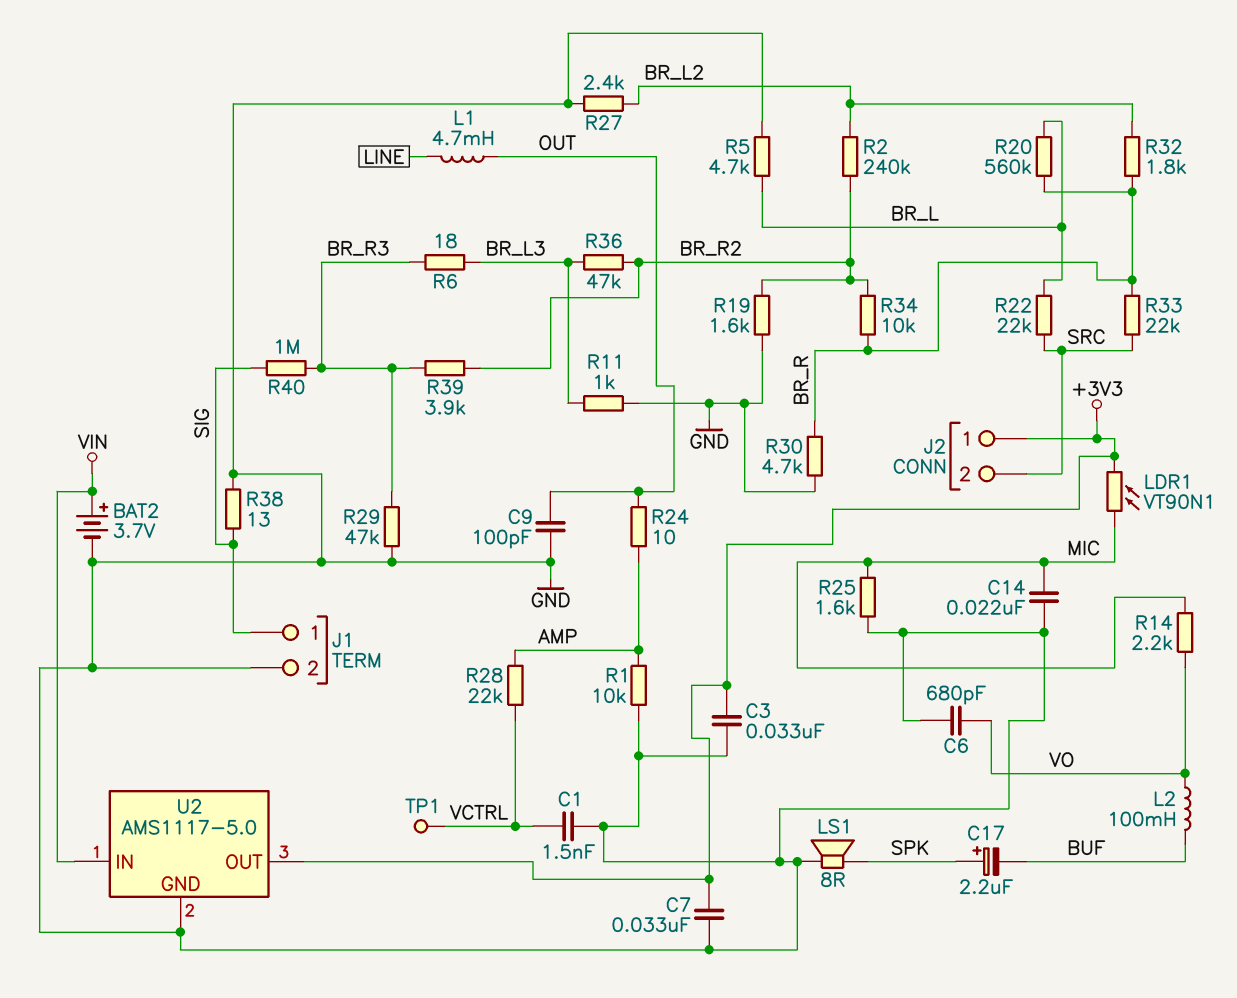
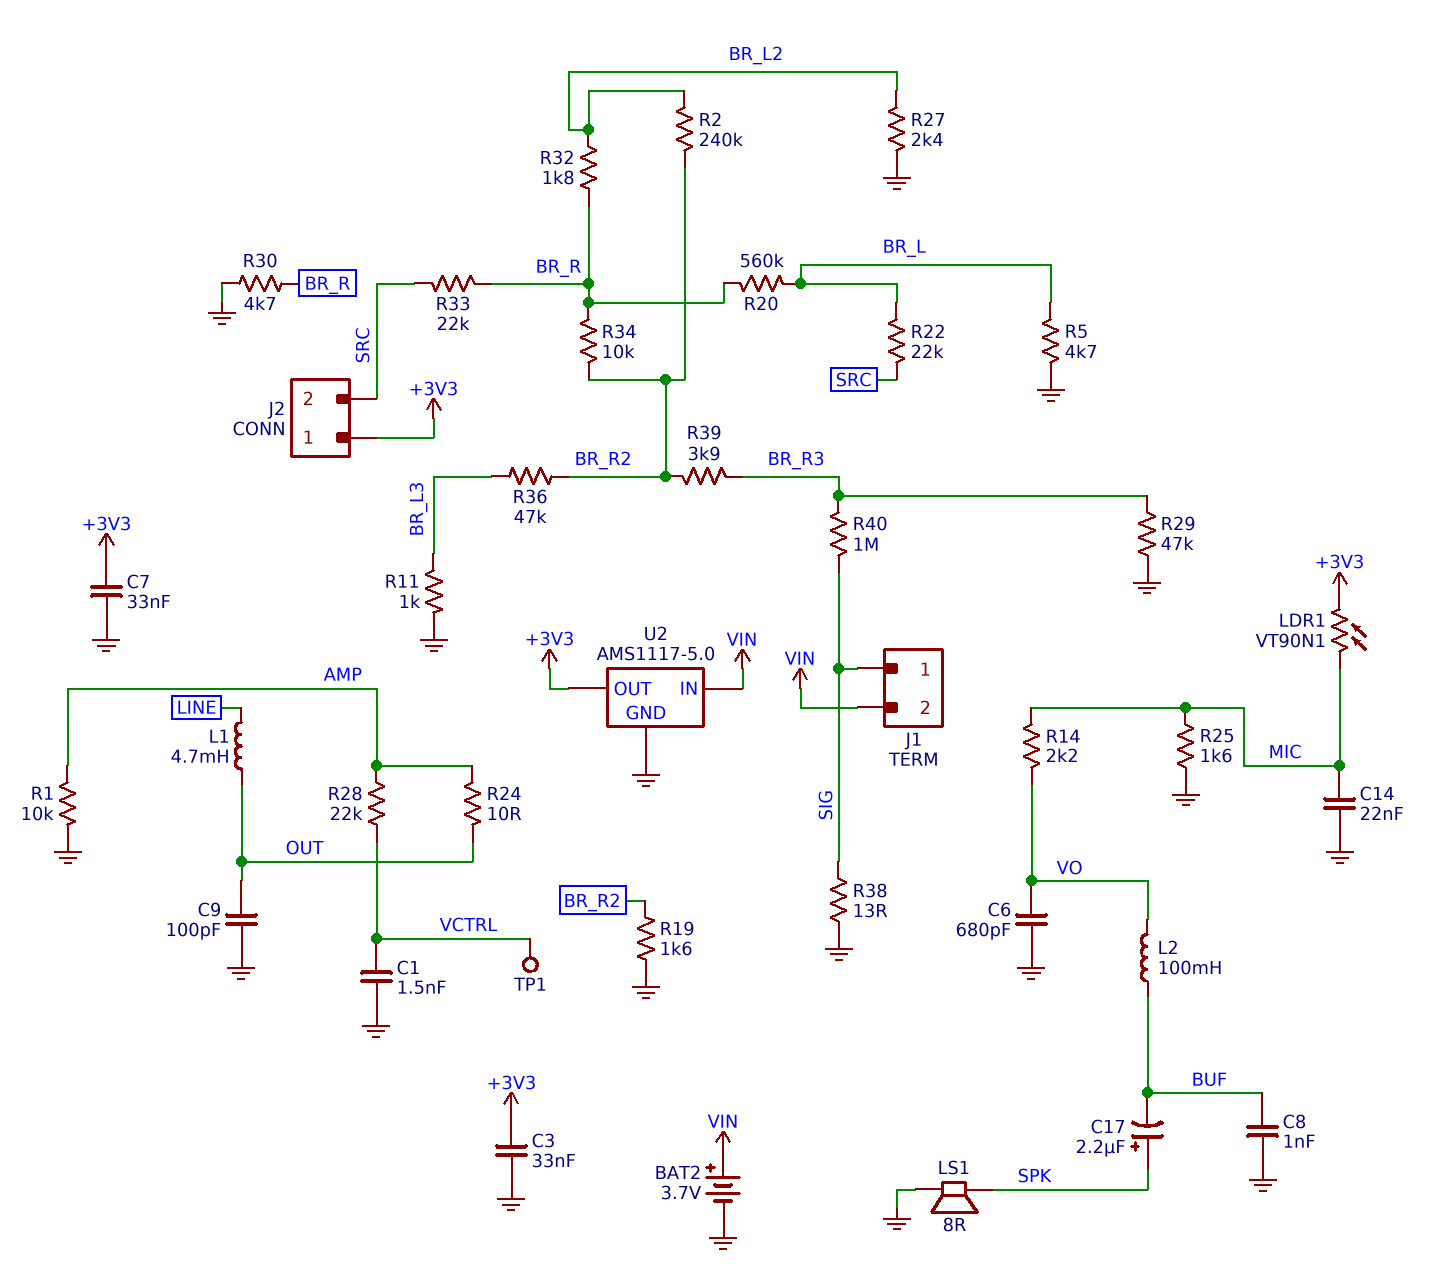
C8: none -> 1nF (BUF, GND)
J1 pin 2: GND -> VIN
R6: 18 (BR_L3, BR_R3) -> none

